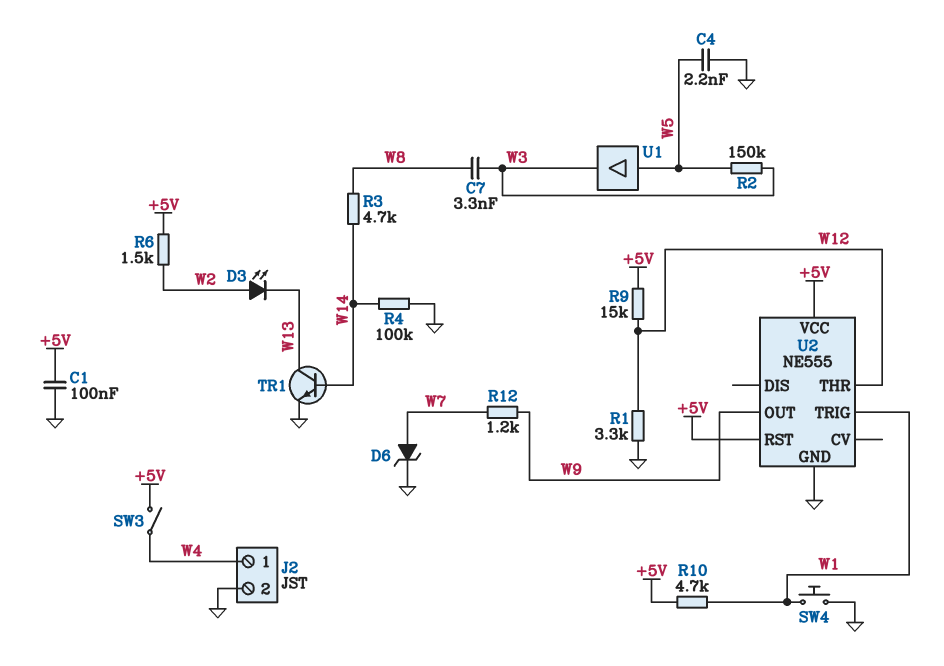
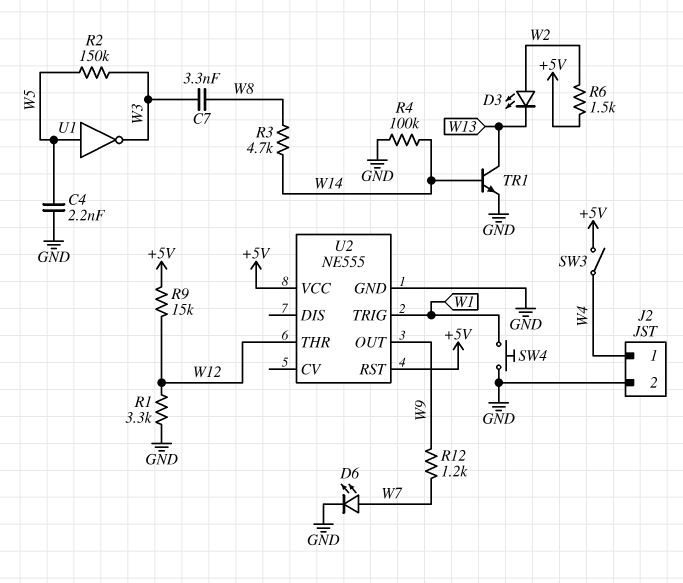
C1: 100nF (+5V, GND) -> none
D6: zener (A W7, K GND) -> LED (A W7, K GND)
R10: 4.7k (+5V, W1) -> none
U1: buffer (in W5, out W3) -> NOT (in W5, out W3)

